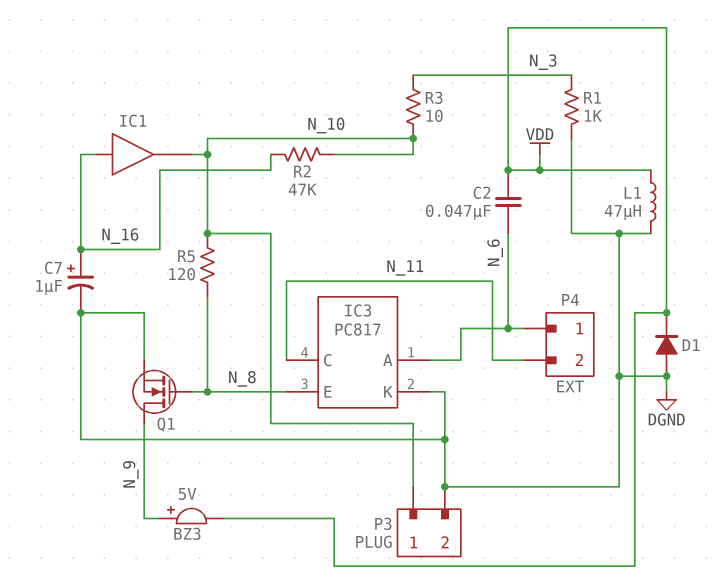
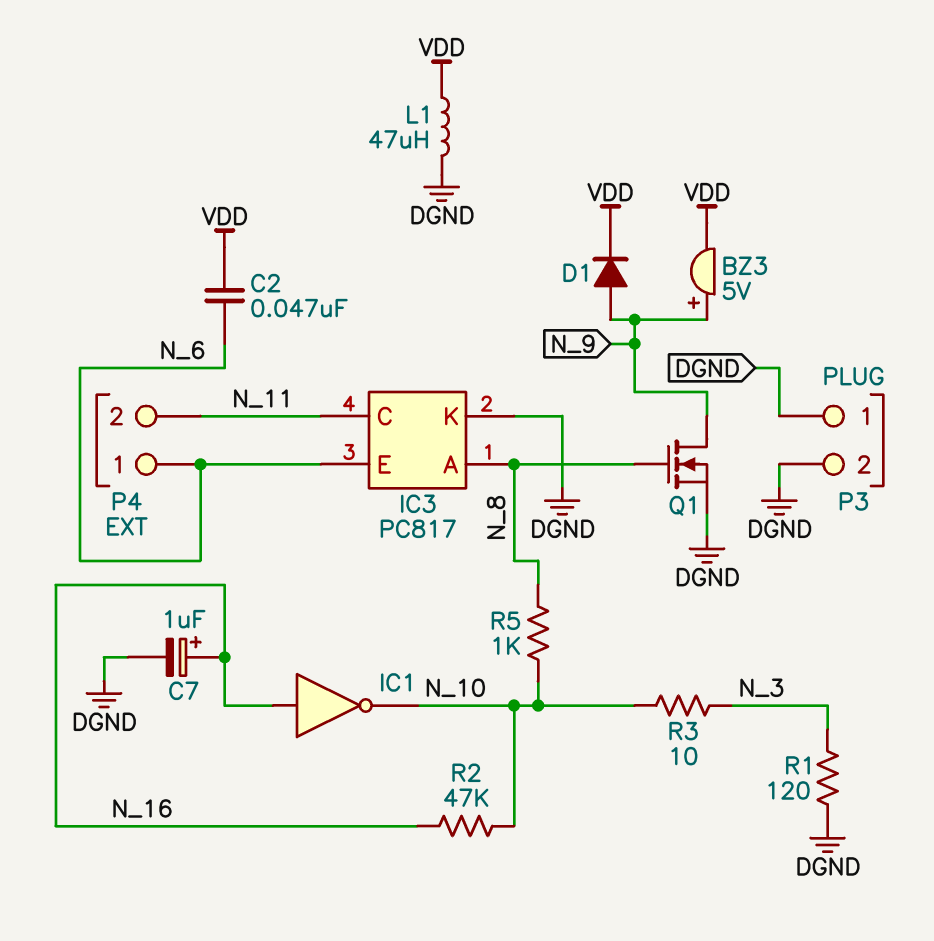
D1: diode (A DGND, K VDD) -> diode (A N_9, K VDD)
IC1: buffer (in N_16, out N_10) -> NOT (in N_16, out N_10)
IC3 pin A: N_6 -> N_8
IC3 pin E: N_8 -> N_6
P3 pin 1: N_10 -> DGND
R1: 1k (DGND, N_3) -> 120 (DGND, N_3)
R5: 120 (N_8, N_10) -> 1k (N_8, N_10)

